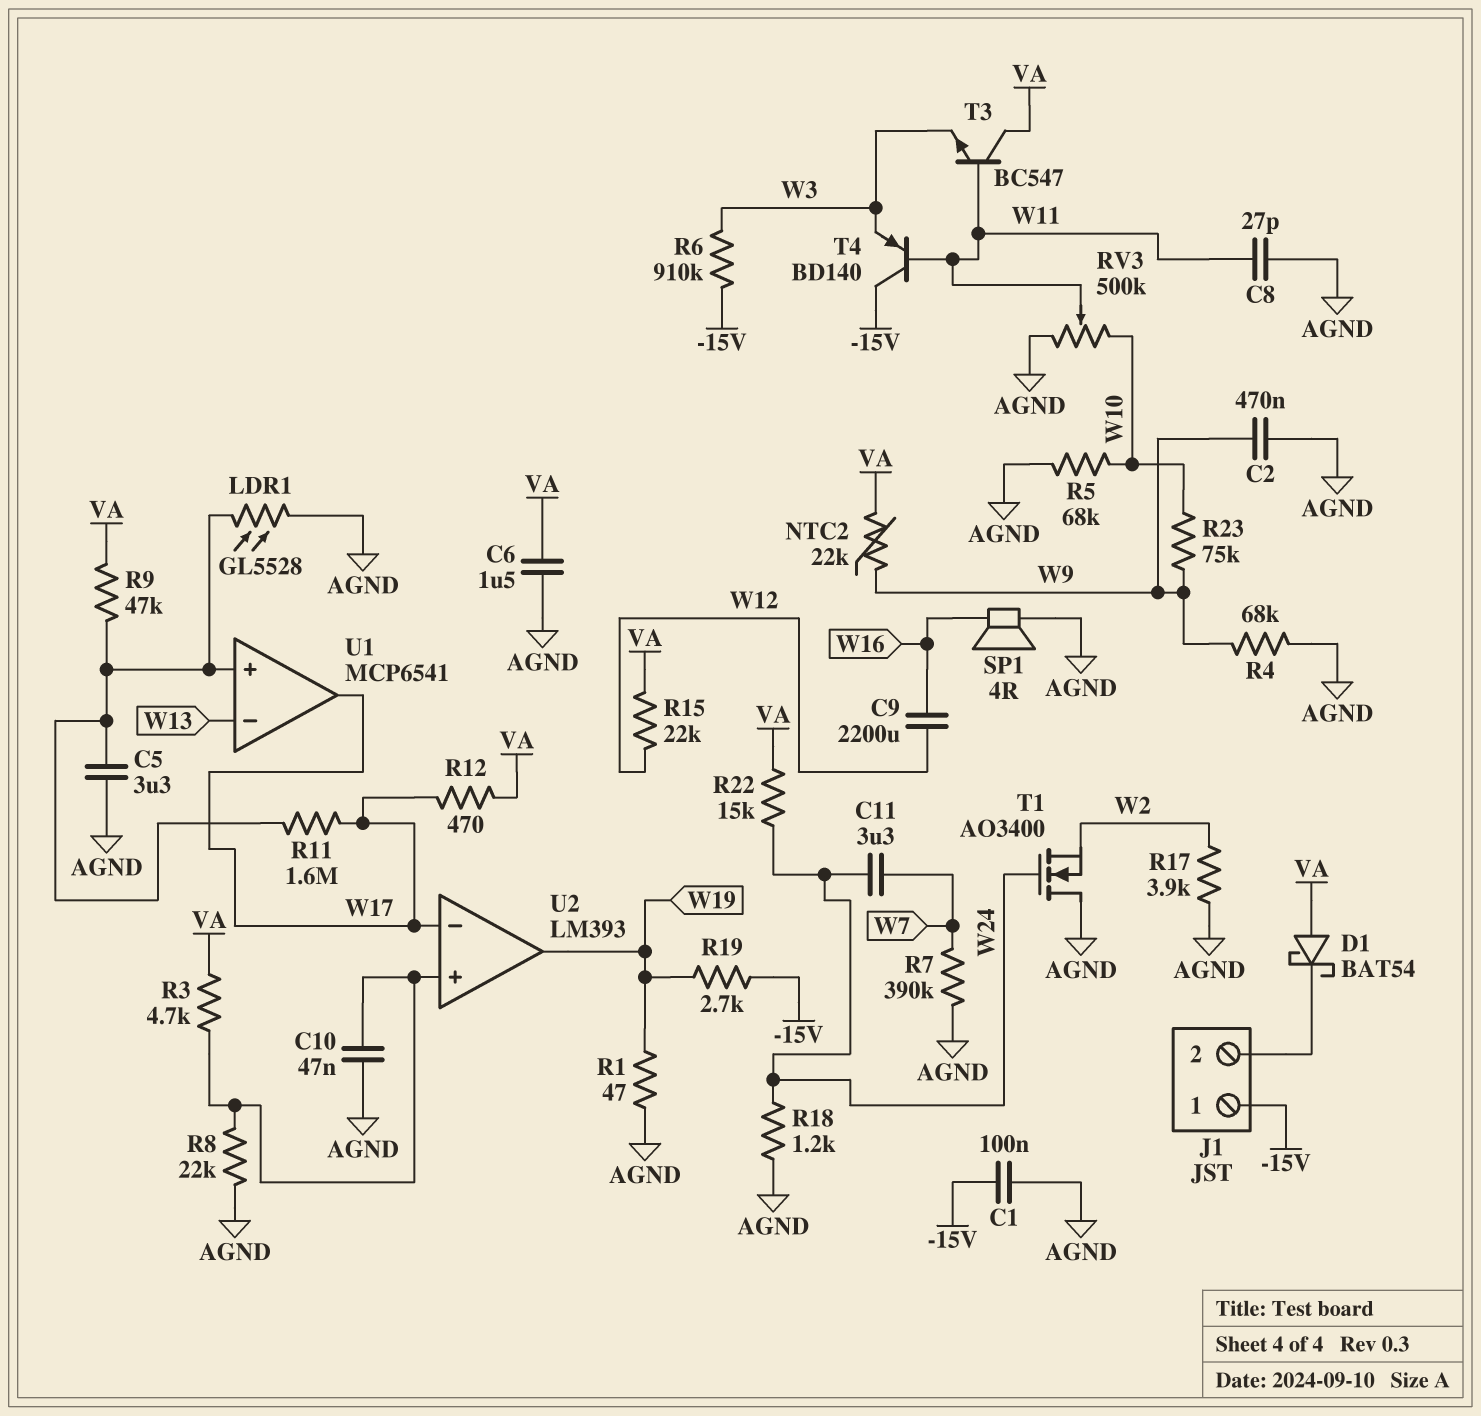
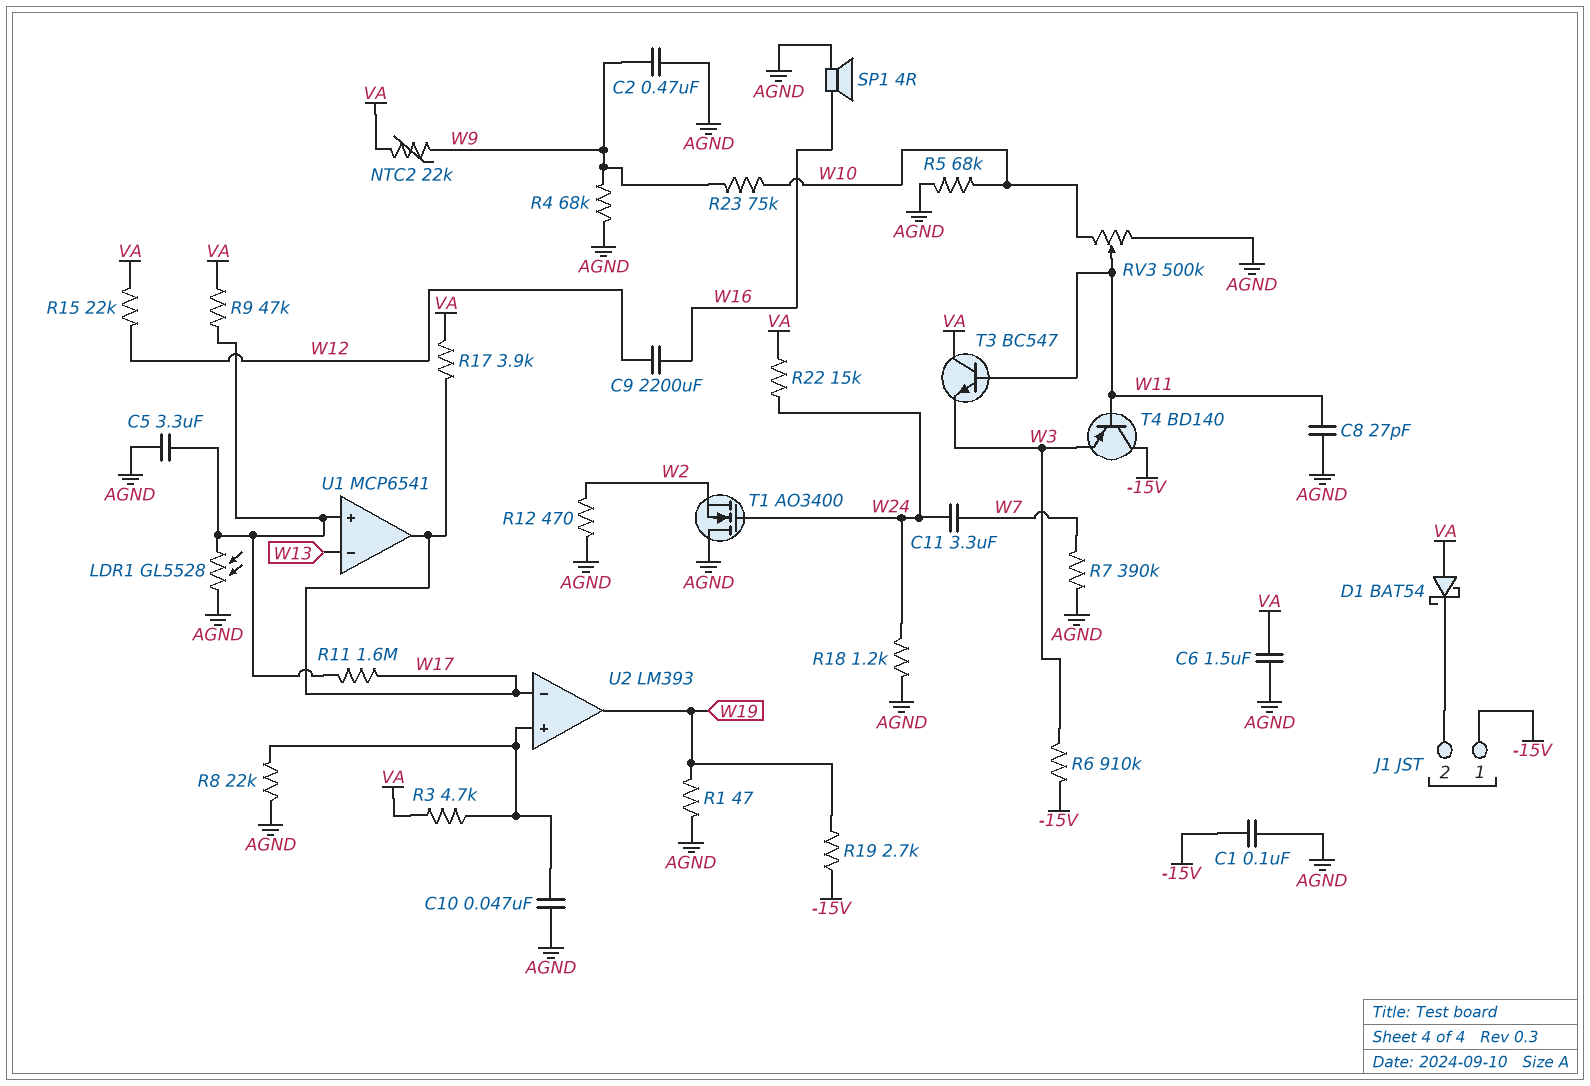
R12: 470 (VA, W17) -> 470 (AGND, W2)
R17: 3.9k (AGND, W2) -> 3.9k (VA, W17)

